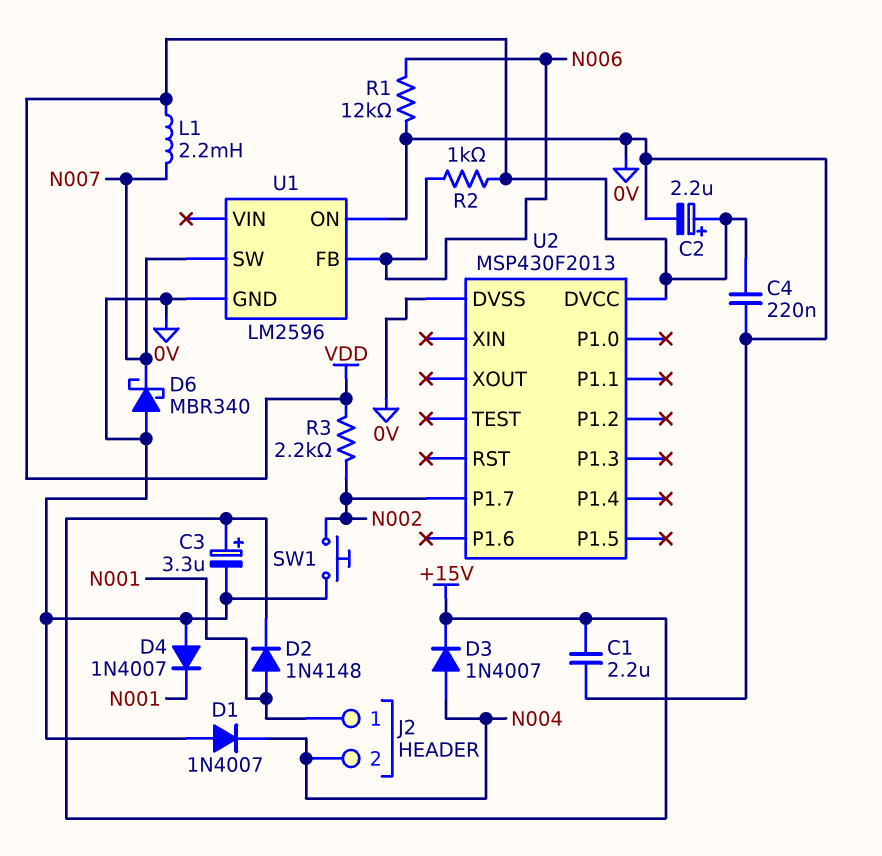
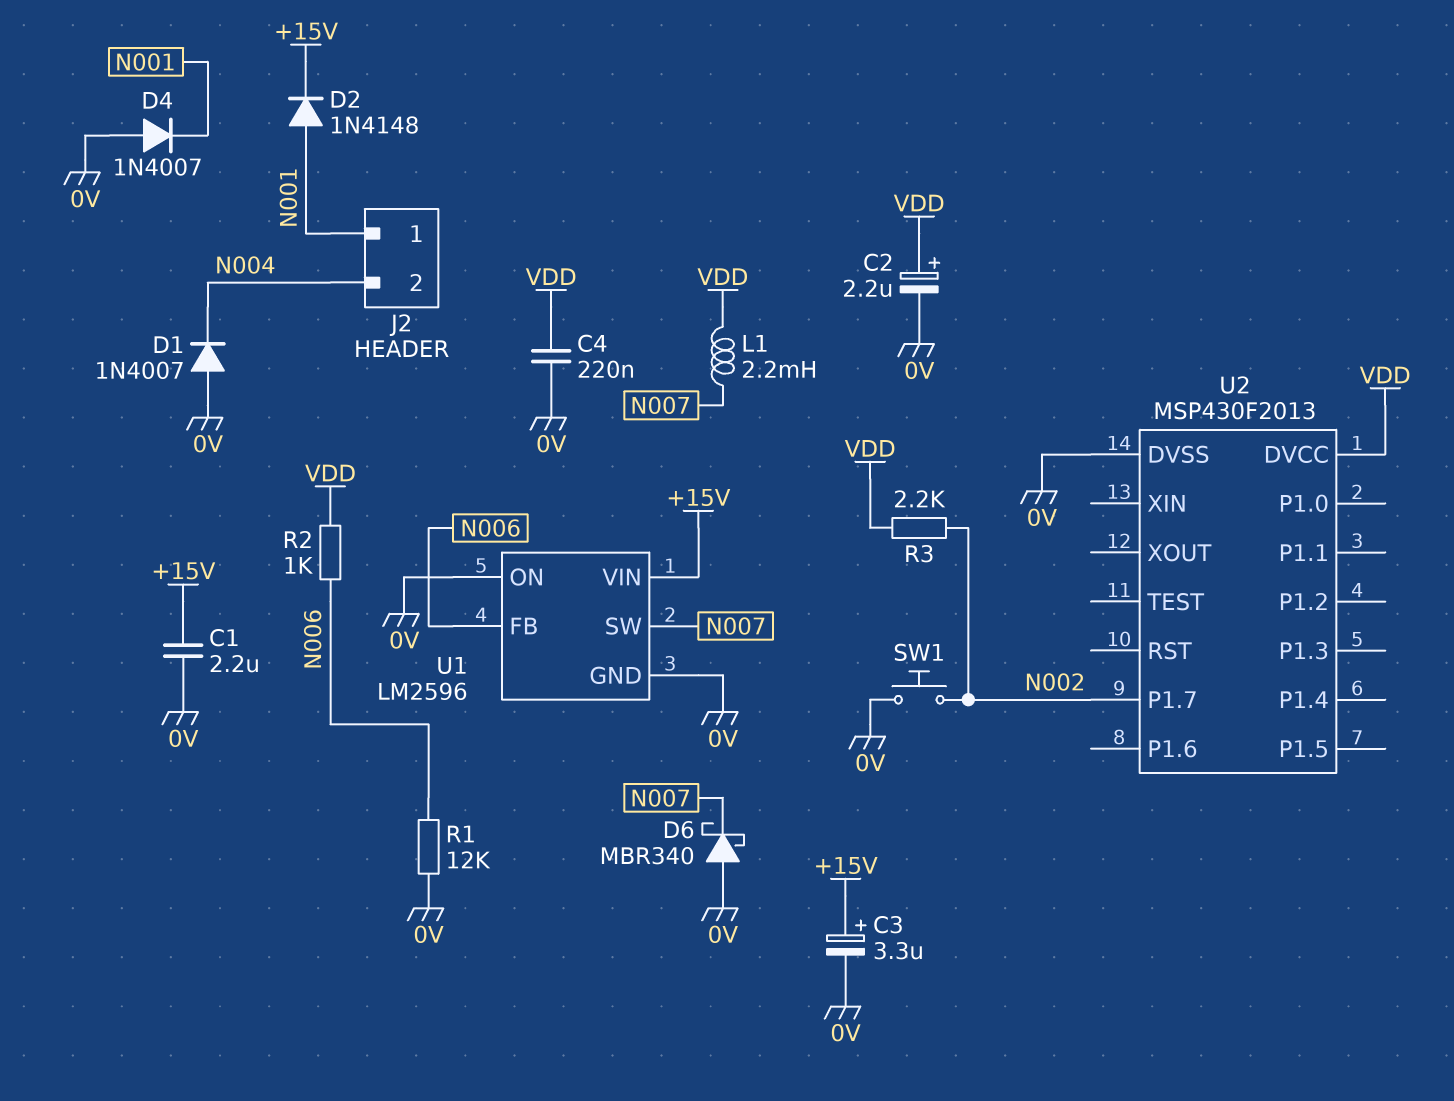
D3: diode 1N4007 (A N004, K +15V) -> none
U1 pin VIN: none -> +15V

